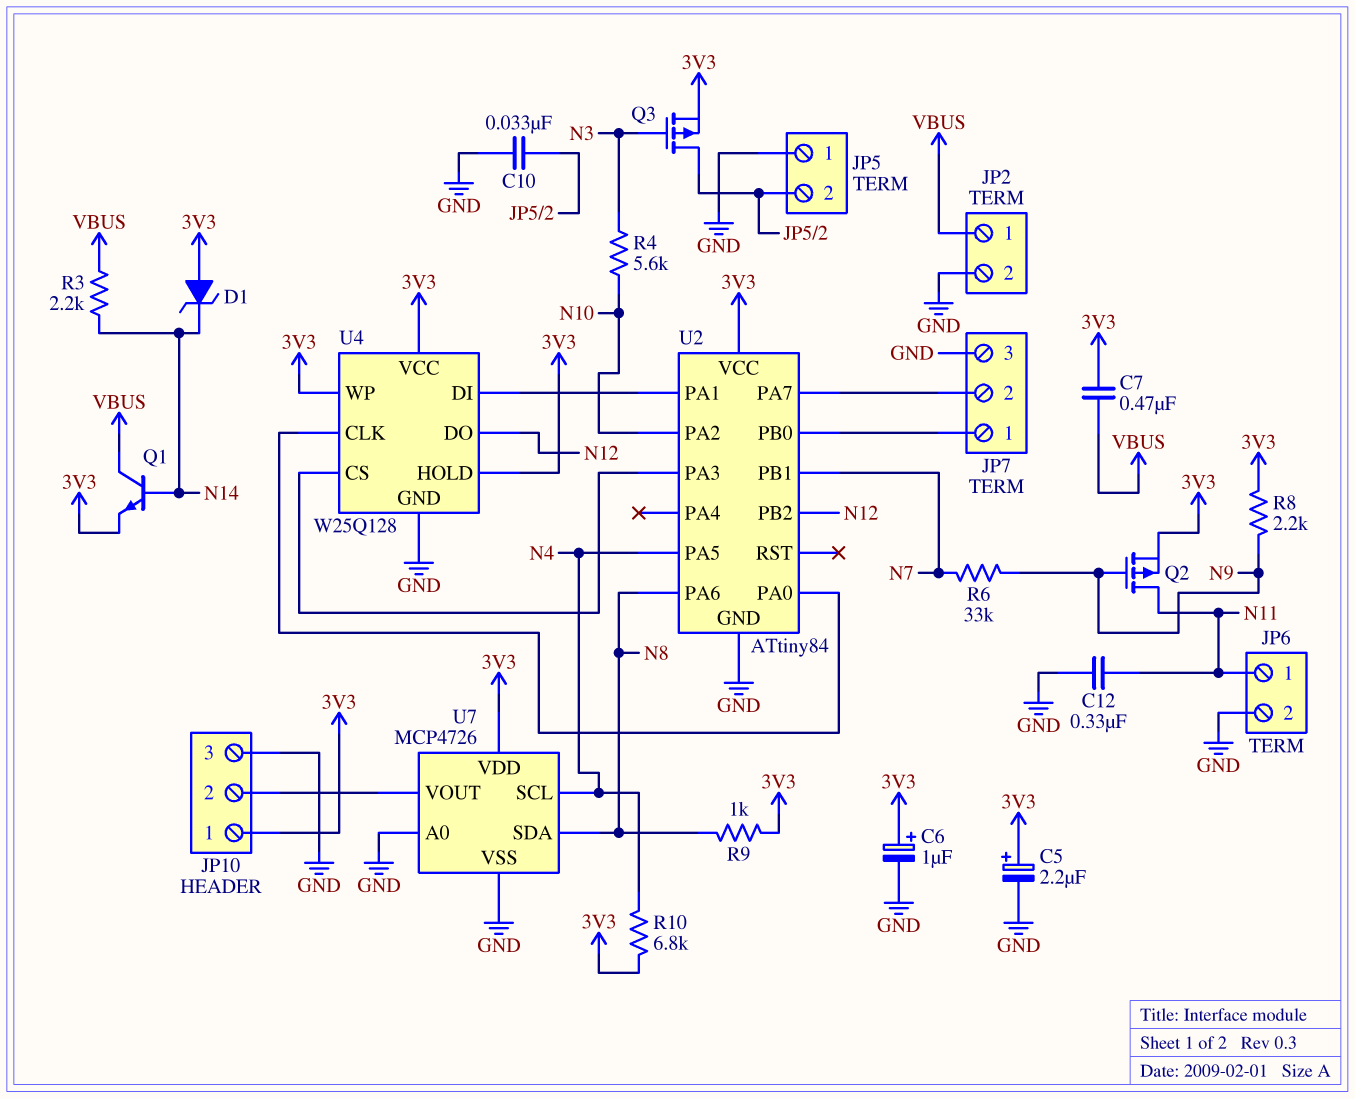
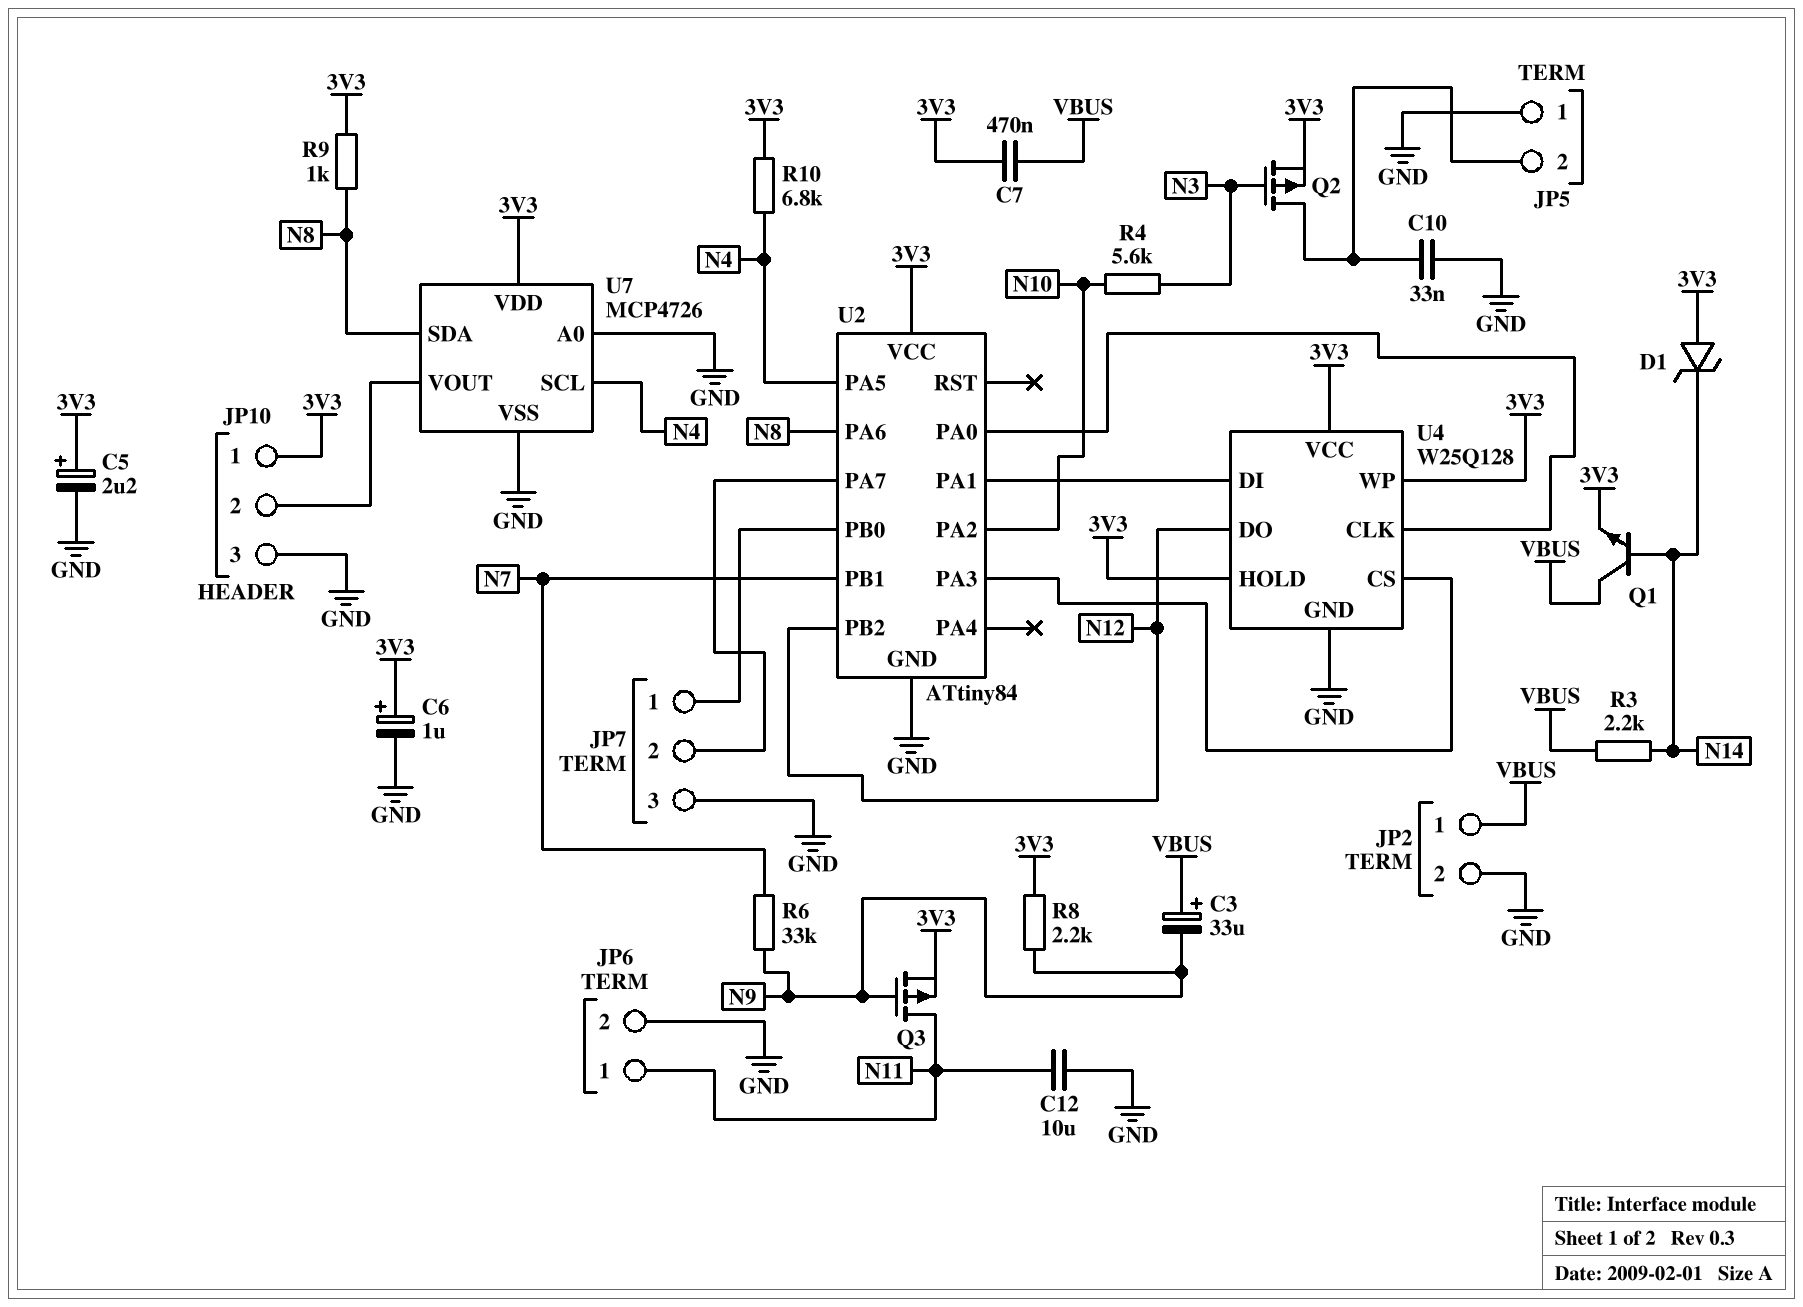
C3: none -> 33uF (plus VBUS, minus N9)
C12: 330nF (GND, N11) -> 10uF (GND, N11)
Q2: PMOS (G N9, D N11, S 3V3) -> PMOS (G N3, D JP5/2, S 3V3)
Q3: PMOS (G N3, D JP5/2, S 3V3) -> PMOS (G N9, D N11, S 3V3)

